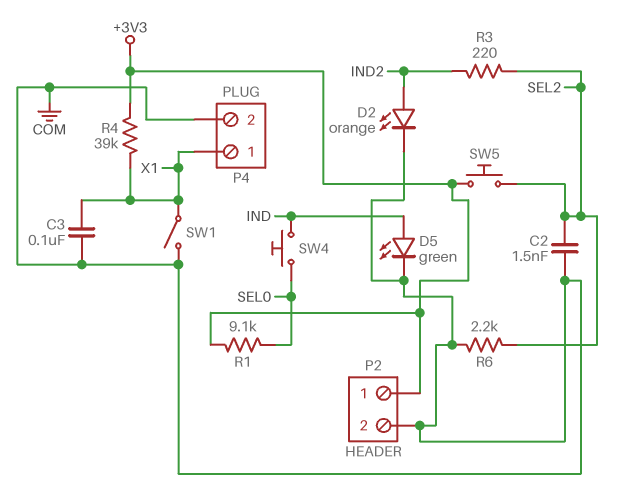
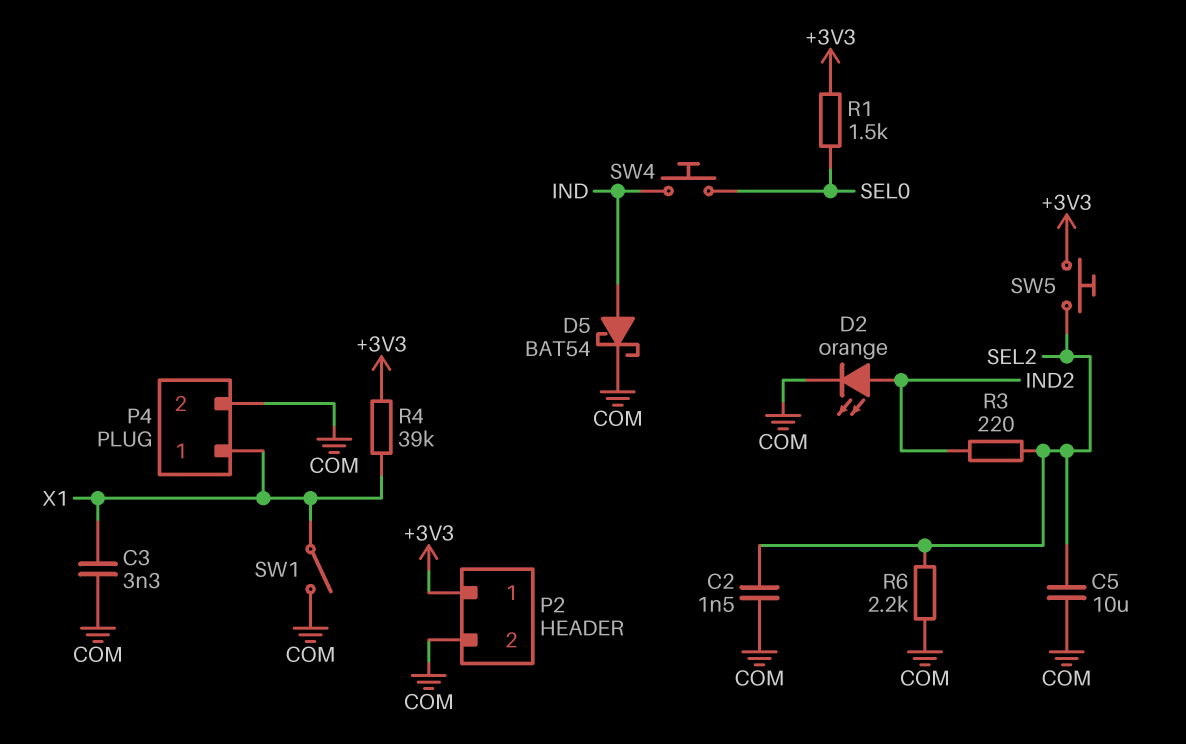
C3: 100nF (COM, X1) -> 3.3nF (COM, X1)
C5: none -> 10uF (COM, SEL2)
D5: LED green (A IND, K COM) -> schottky BAT54 (A IND, K COM)
R1: 9.1k (+3V3, SEL0) -> 1.5k (+3V3, SEL0)

